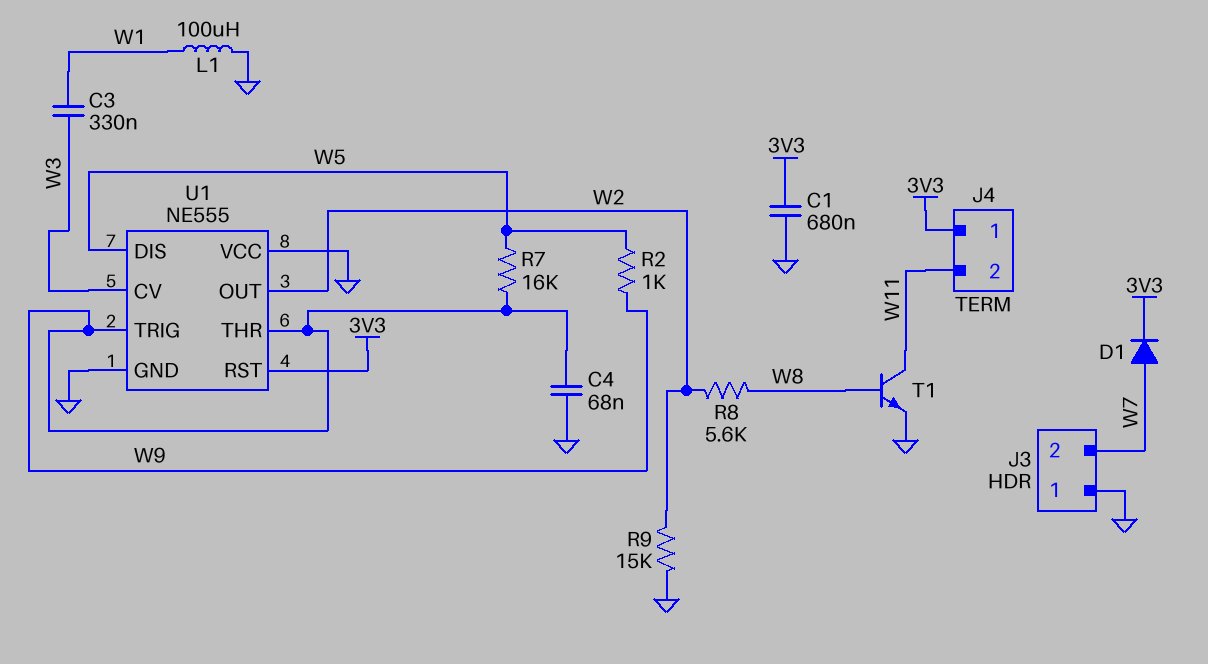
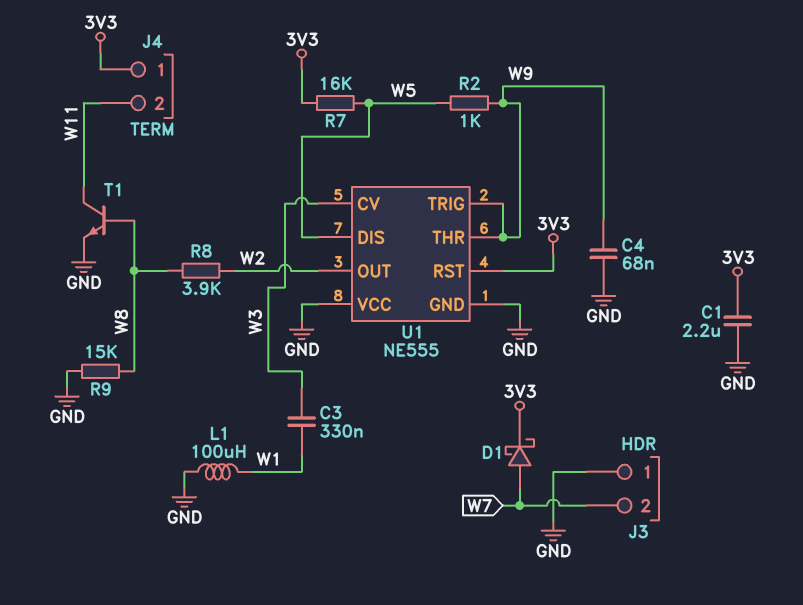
C1: 680nF (3V3, GND) -> 2.2uF (3V3, GND)
D1: diode (A W7, K 3V3) -> schottky (A W7, K 3V3)
R7: 16k (W5, W9) -> 16k (3V3, W5)
R8: 5.6k (W2, W8) -> 3.9k (W2, W8)
R9: 15k (GND, W2) -> 15k (GND, W8)

